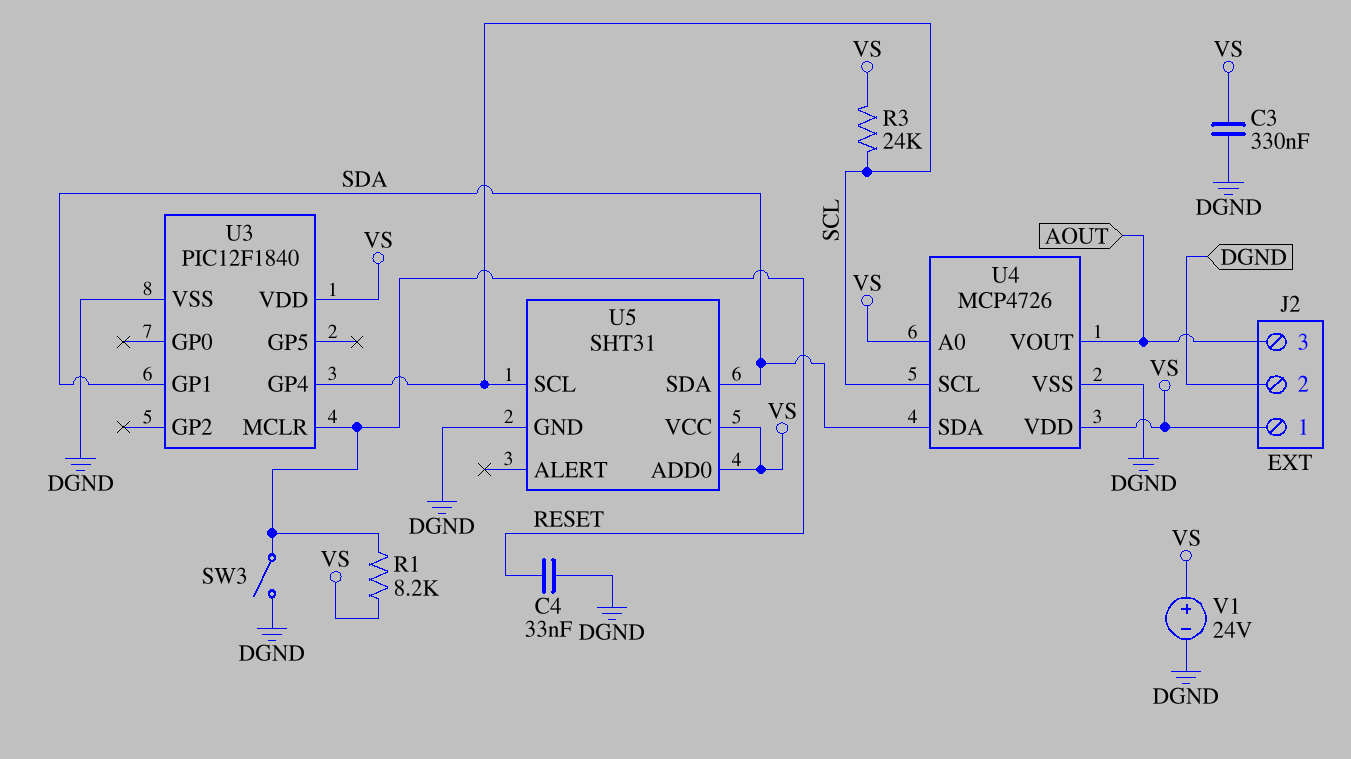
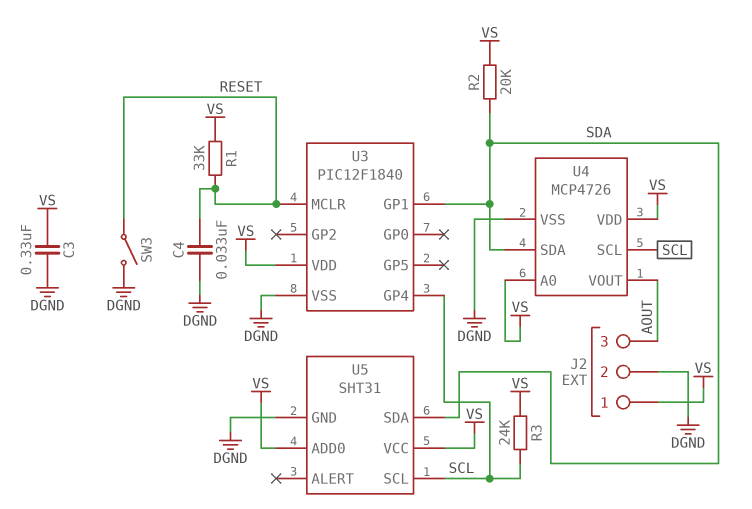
R1: 8.2k (RESET, VS) -> 33k (RESET, VS)
R2: none -> 20k (SDA, VS)
V1: 24V (plus VS, minus DGND) -> none

